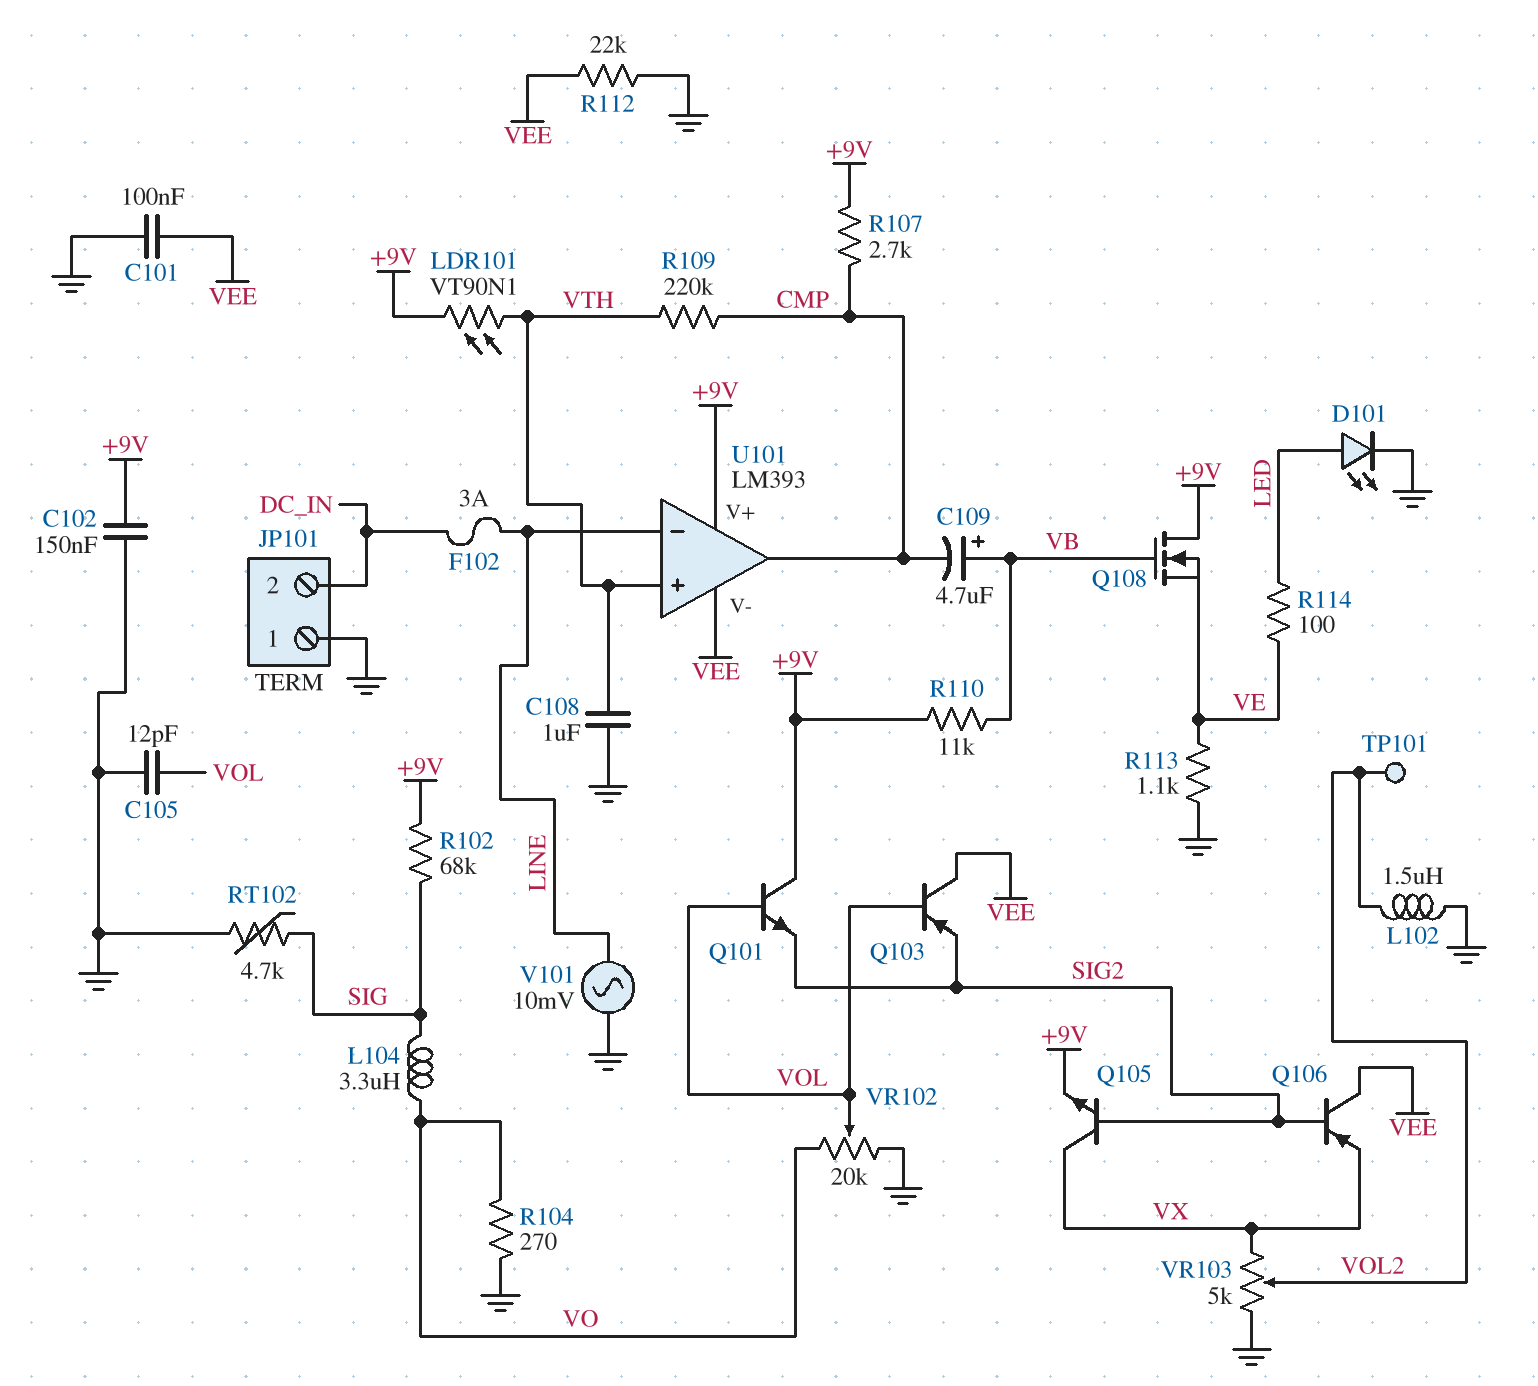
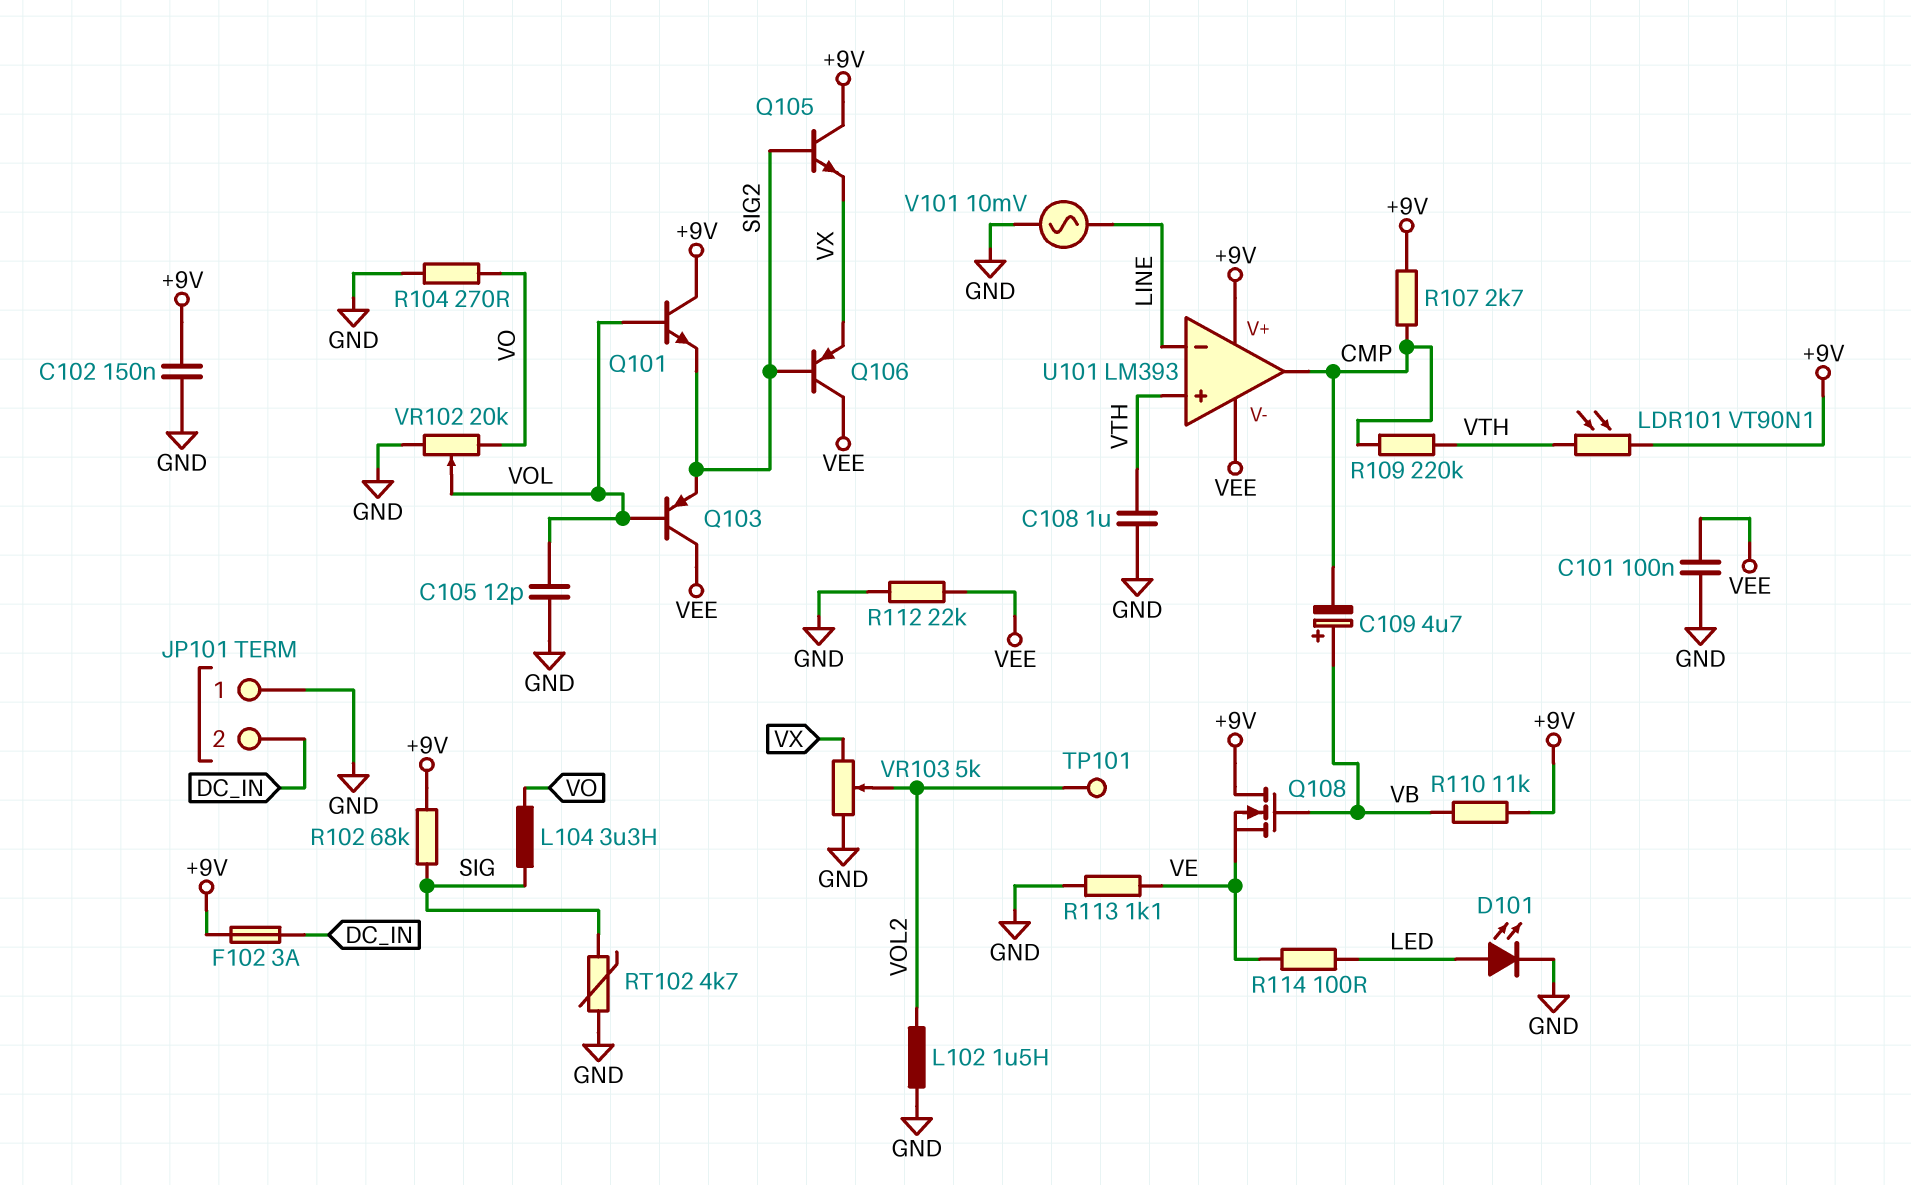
F102: 3A (DC_IN, LINE) -> 3A (+9V, DC_IN)
Q105: NPN (B SIG2, C VX, E +9V) -> NPN (B SIG2, C +9V, E VX)

